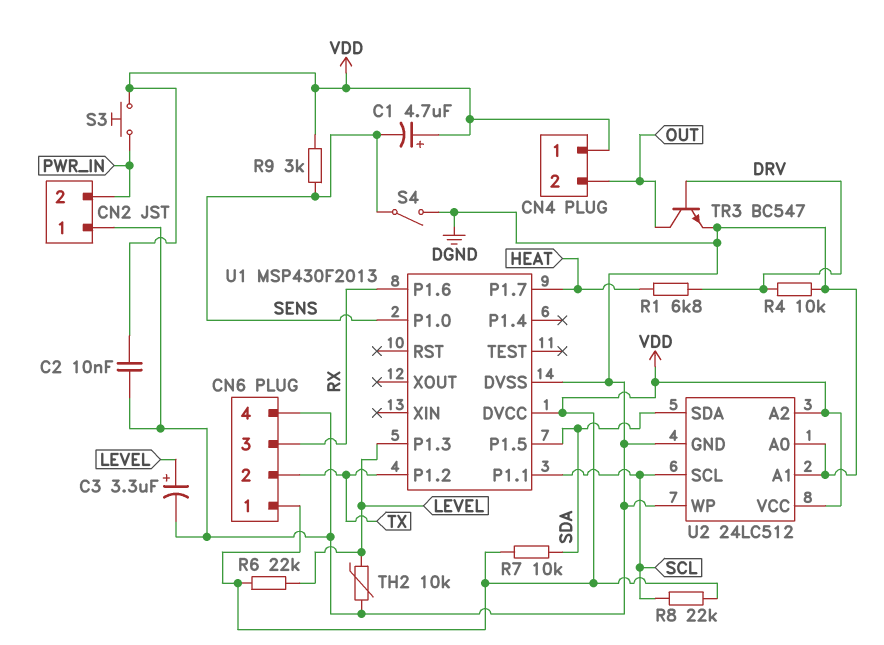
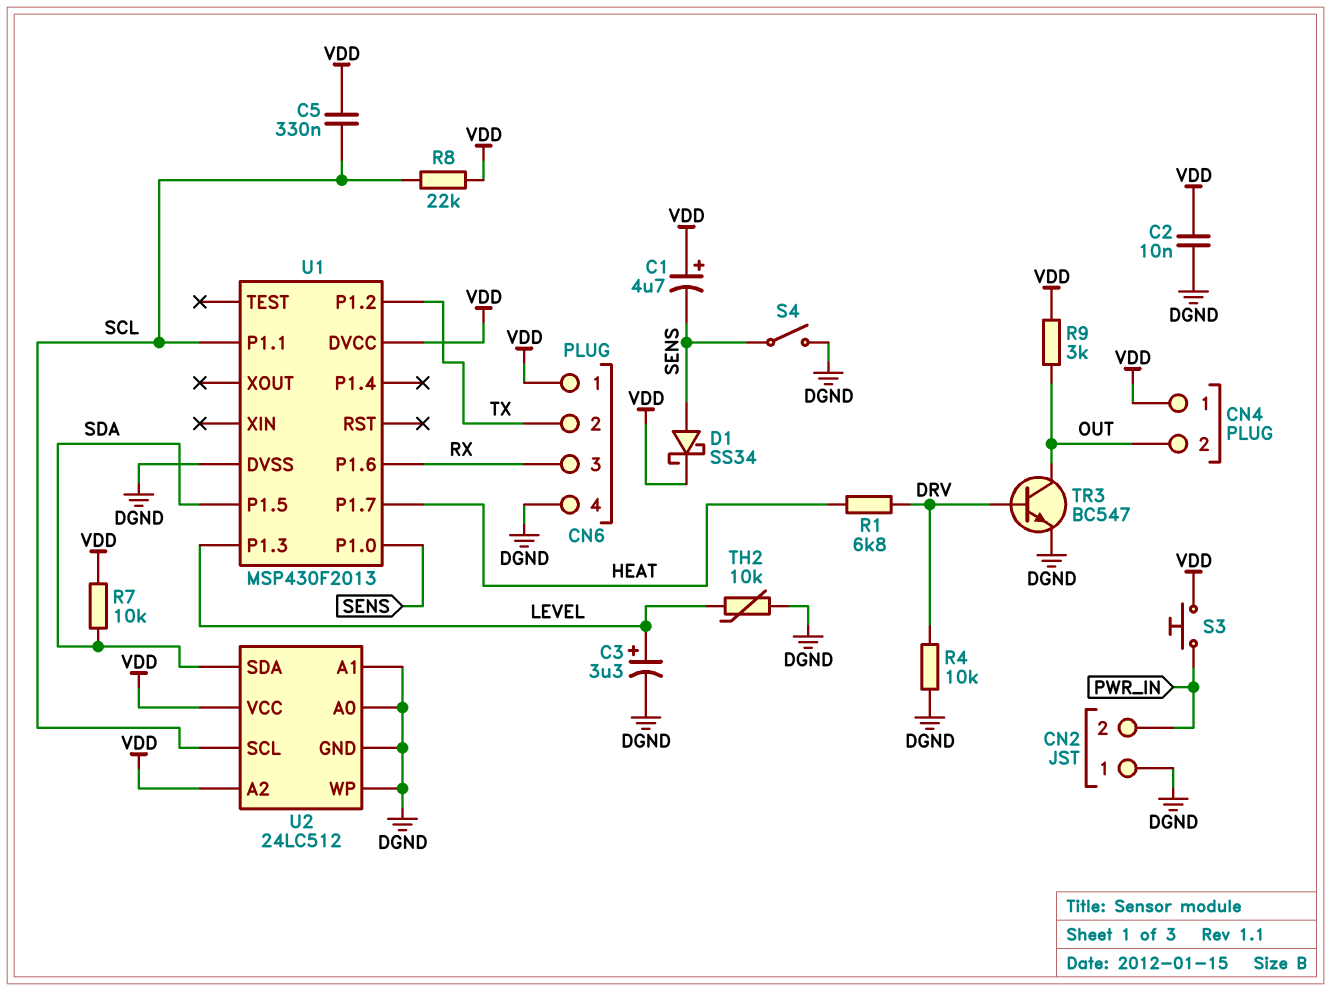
C5: none -> 330nF (SCL, VDD)
D1: none -> schottky SS34 (A SENS, K VDD)
R6: 22k (LEVEL, VDD) -> none
R9: 3k (SENS, VDD) -> 3k (OUT, VDD)

